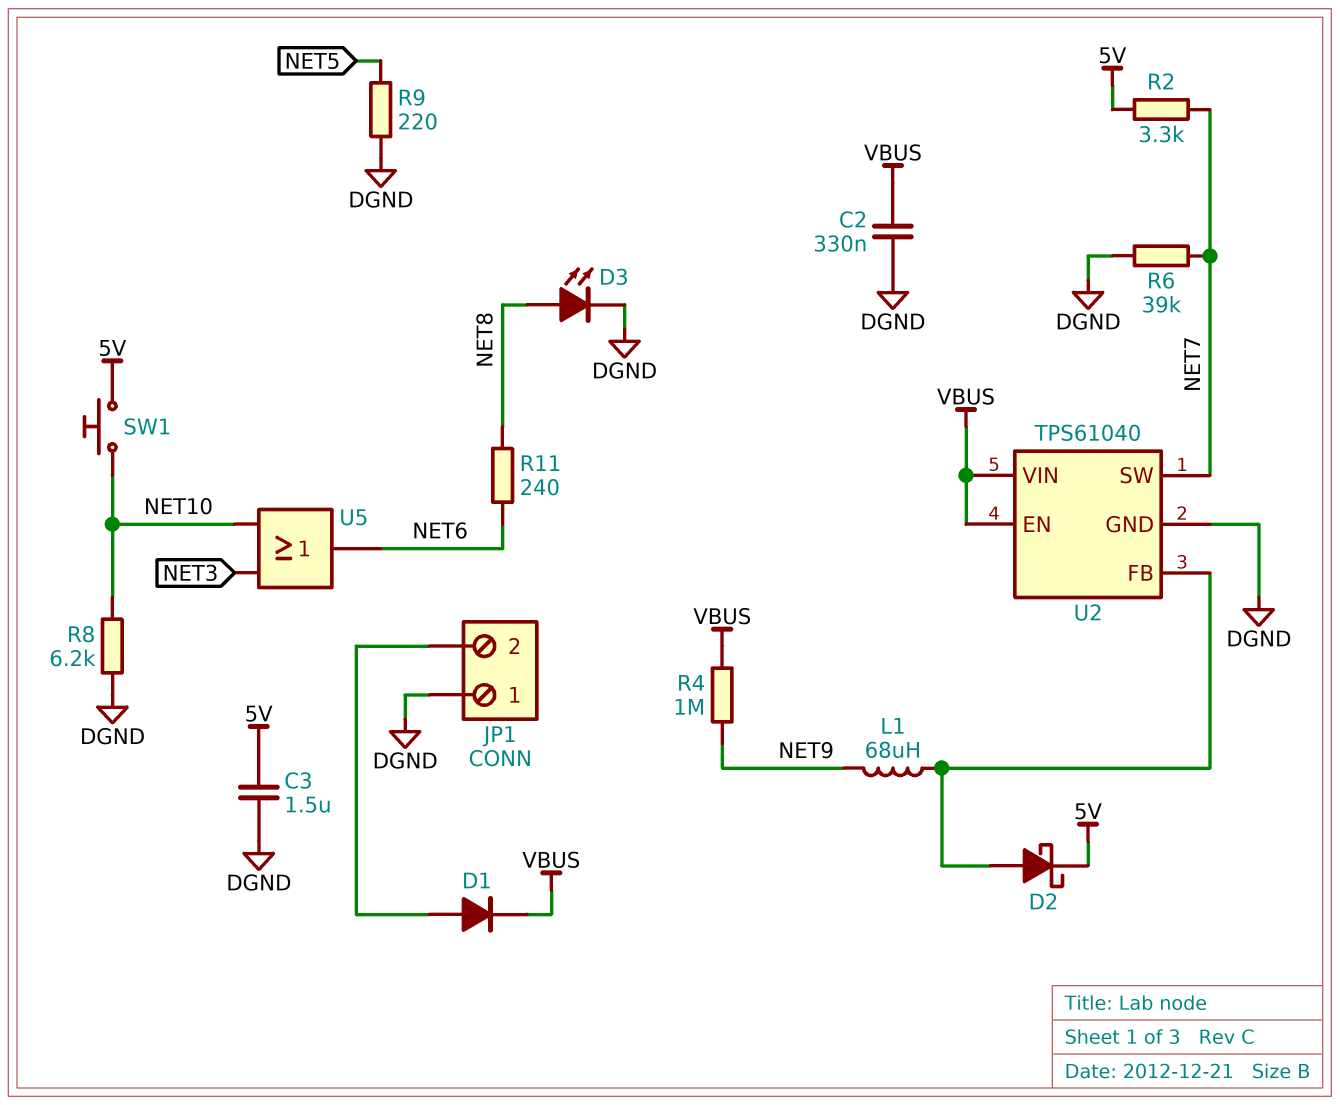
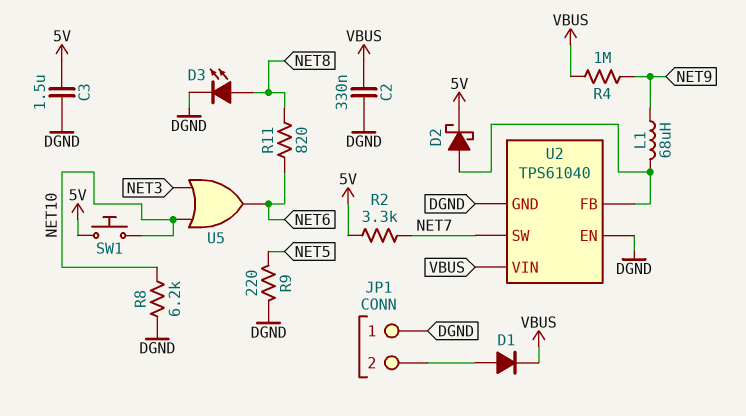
R6: 39k (DGND, NET7) -> none
R11: 240 (NET6, NET8) -> 820 (NET6, NET8)
U2 pin EN: VBUS -> DGND

